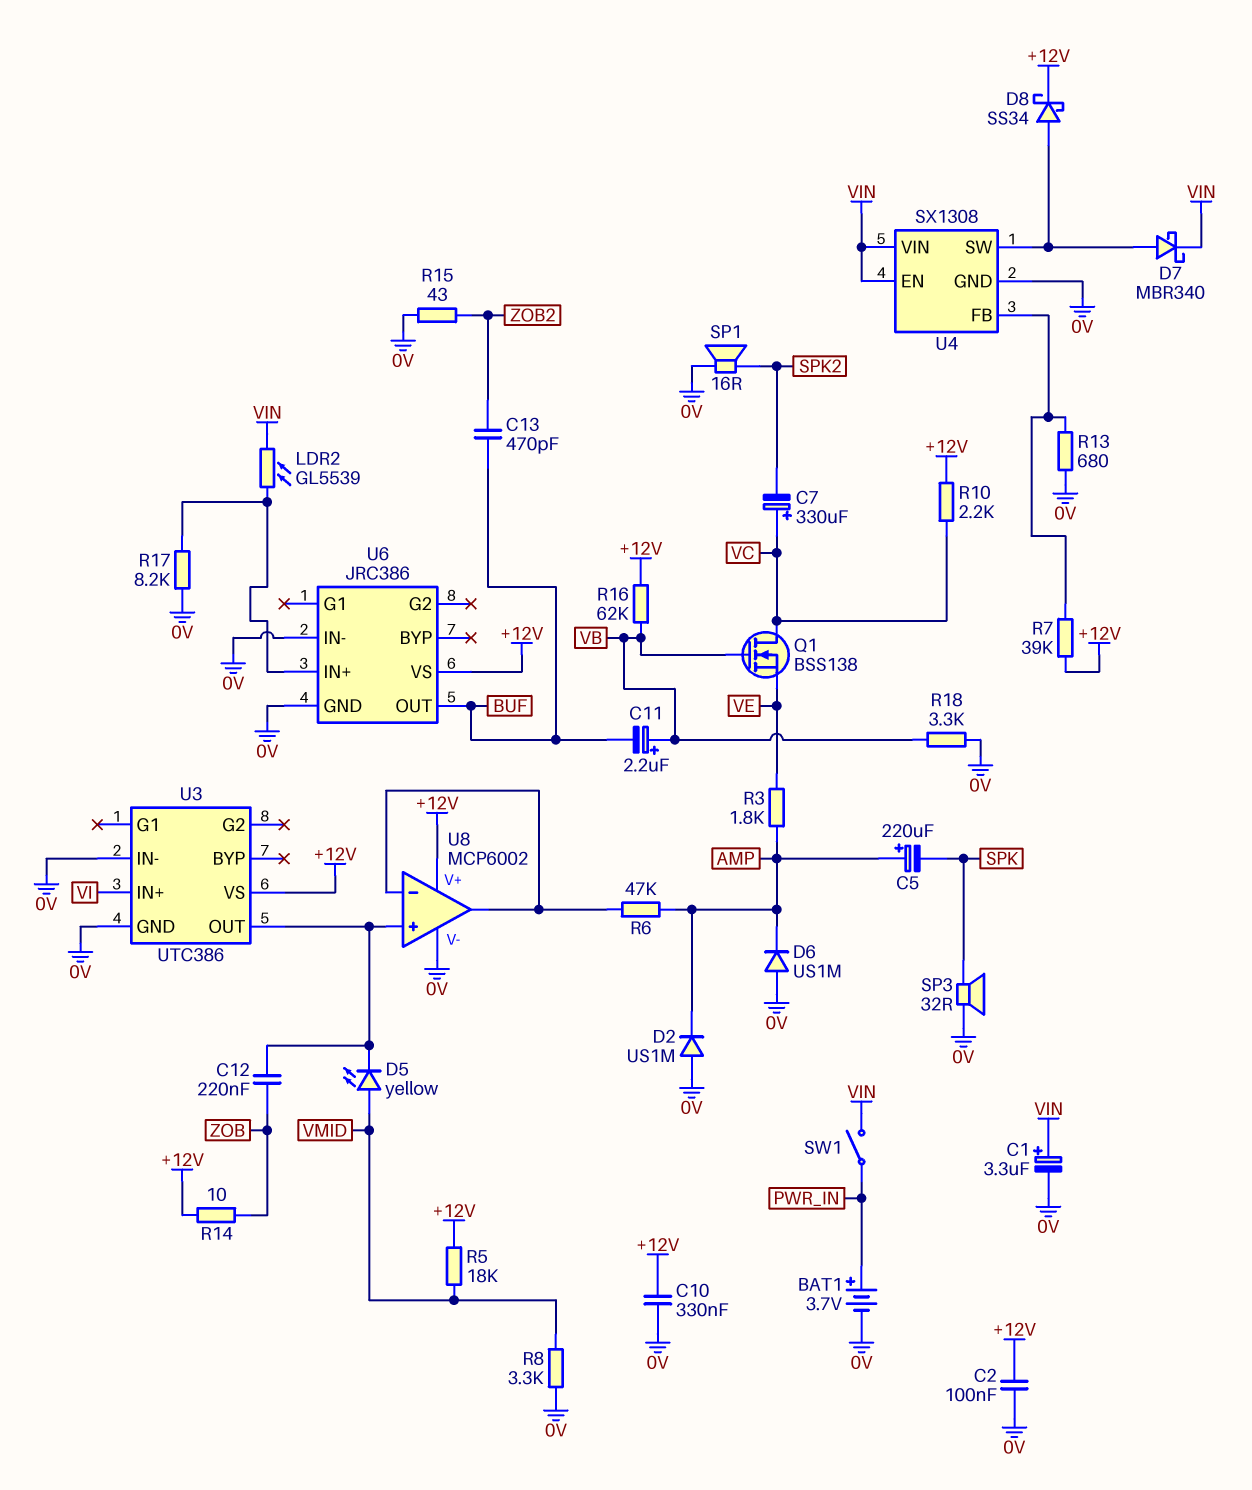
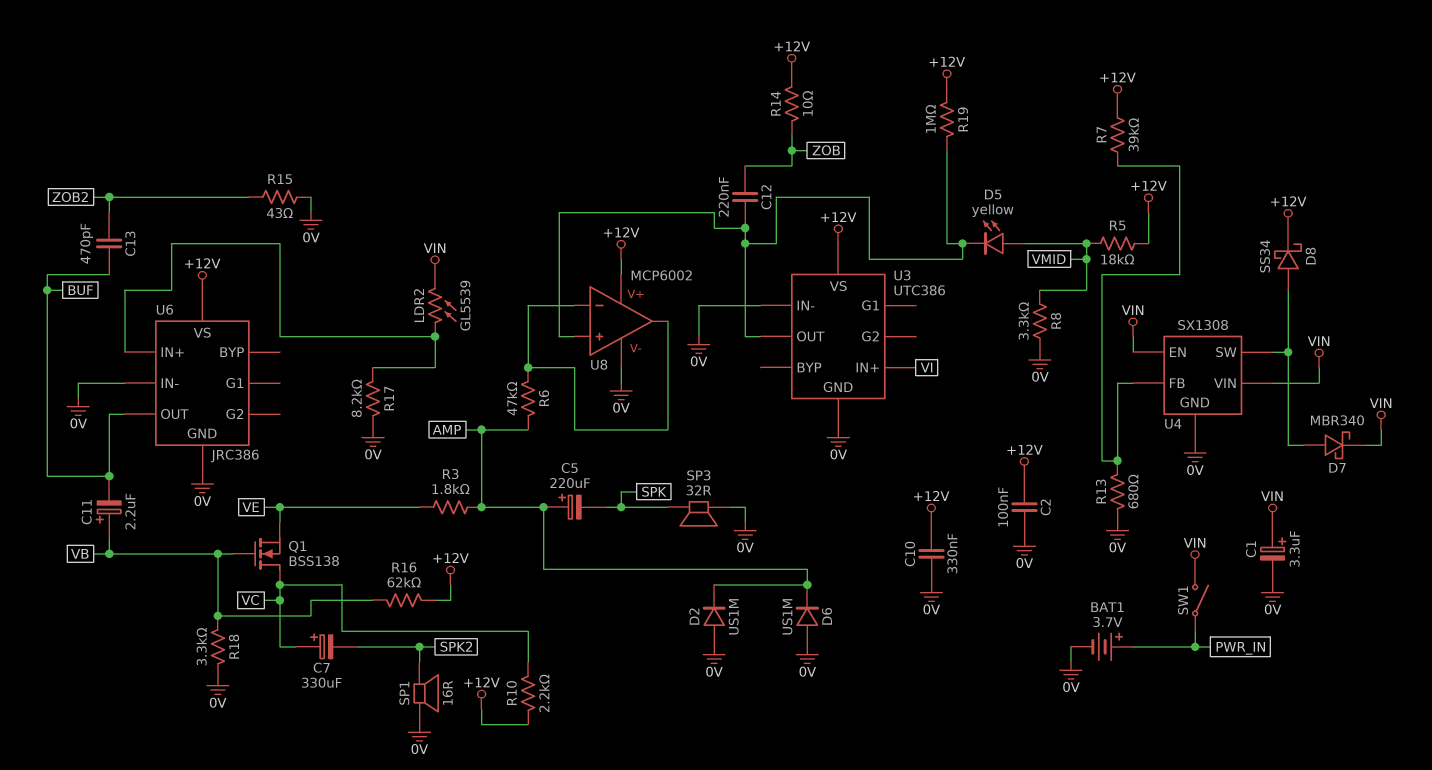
R19: none -> 1M (+12V, U3/OUT)

